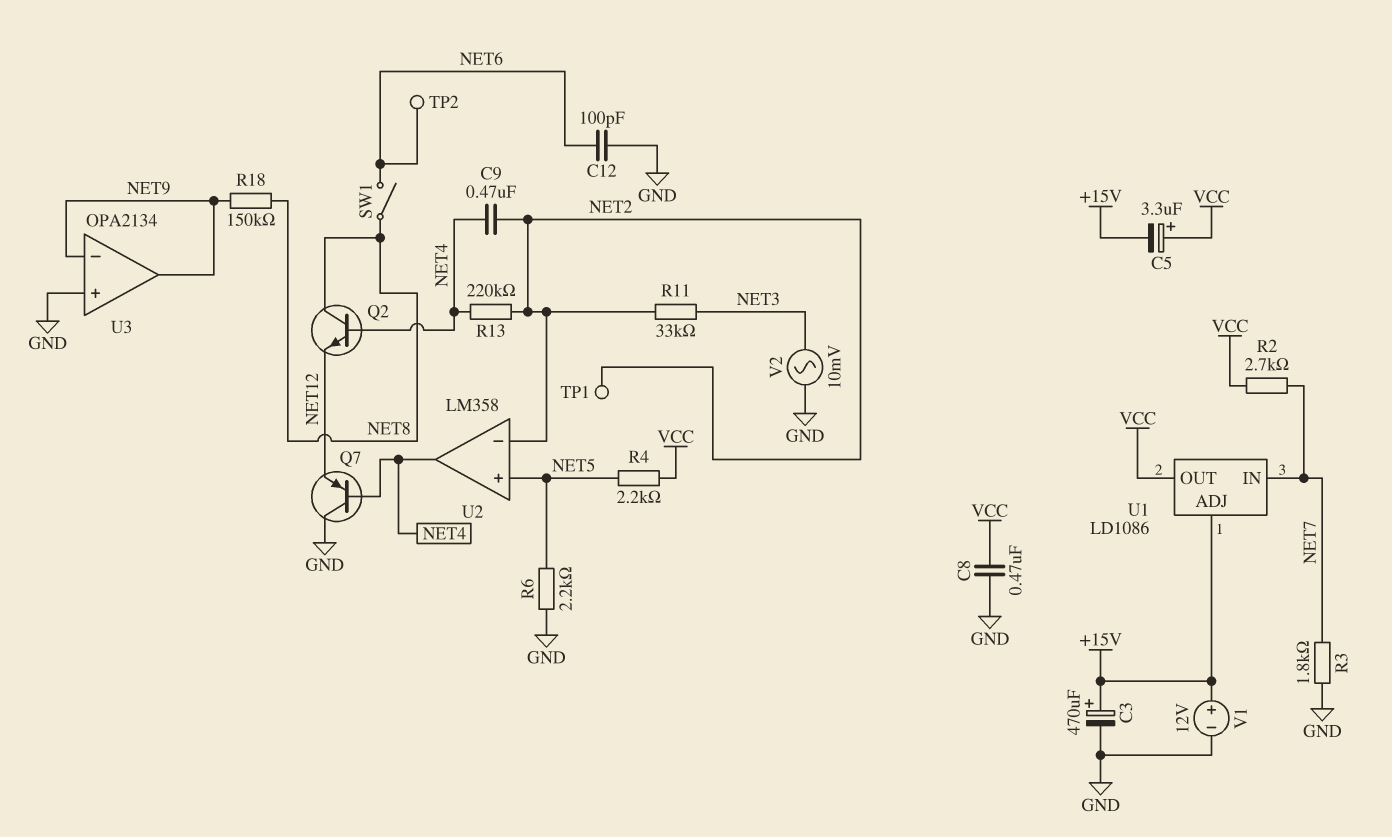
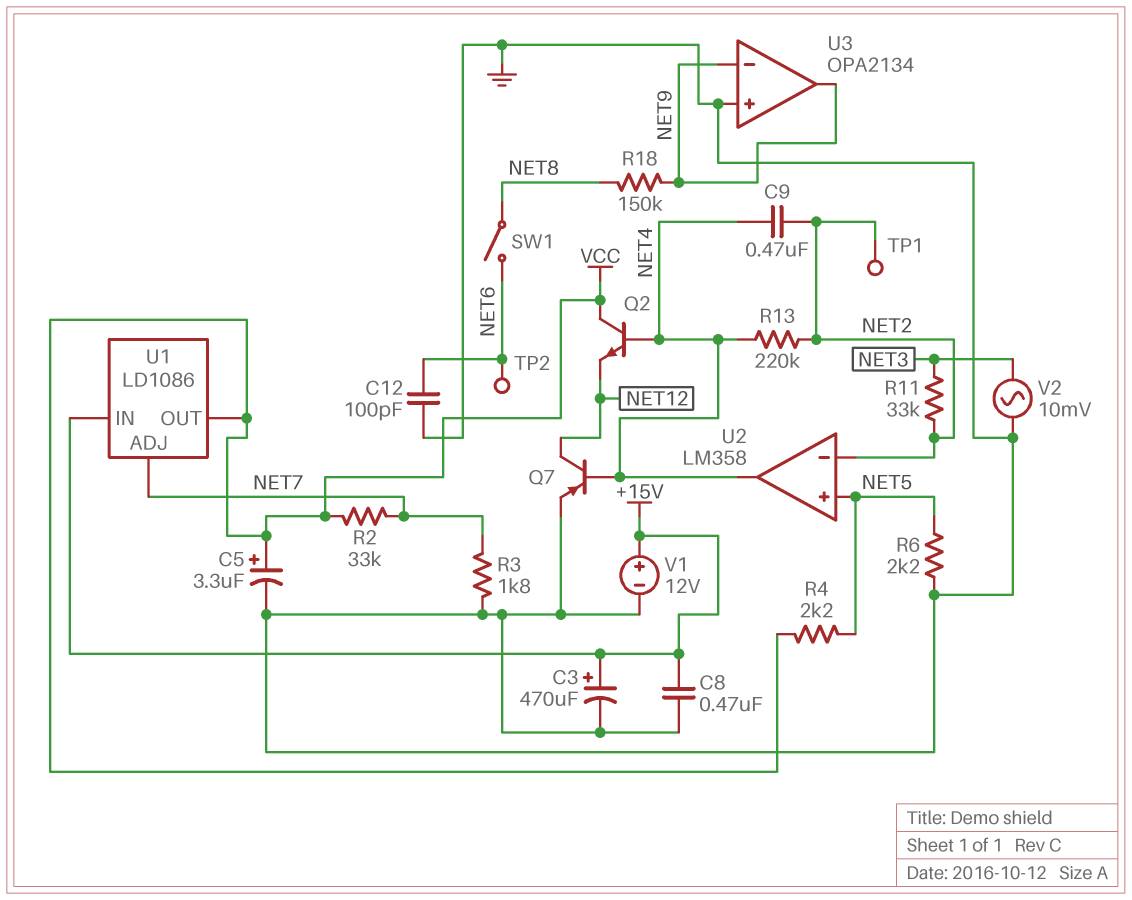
C5: 3.3uF (plus VCC, minus +15V) -> 3.3uF (plus VCC, minus GND)
C8: 470nF (GND, VCC) -> 470nF (+15V, GND)
Q2: NPN (B NET4, C NET8, E NET12) -> NPN (B NET4, C VCC, E NET12)
Q7: PNP (B NET4, C GND, E NET12) -> PNP (B NET4, C NET12, E GND)
R2: 2.7k (NET7, VCC) -> 33k (NET7, VCC)
U1 pin ADJ: +15V -> NET7
U1 pin IN: NET7 -> +15V

